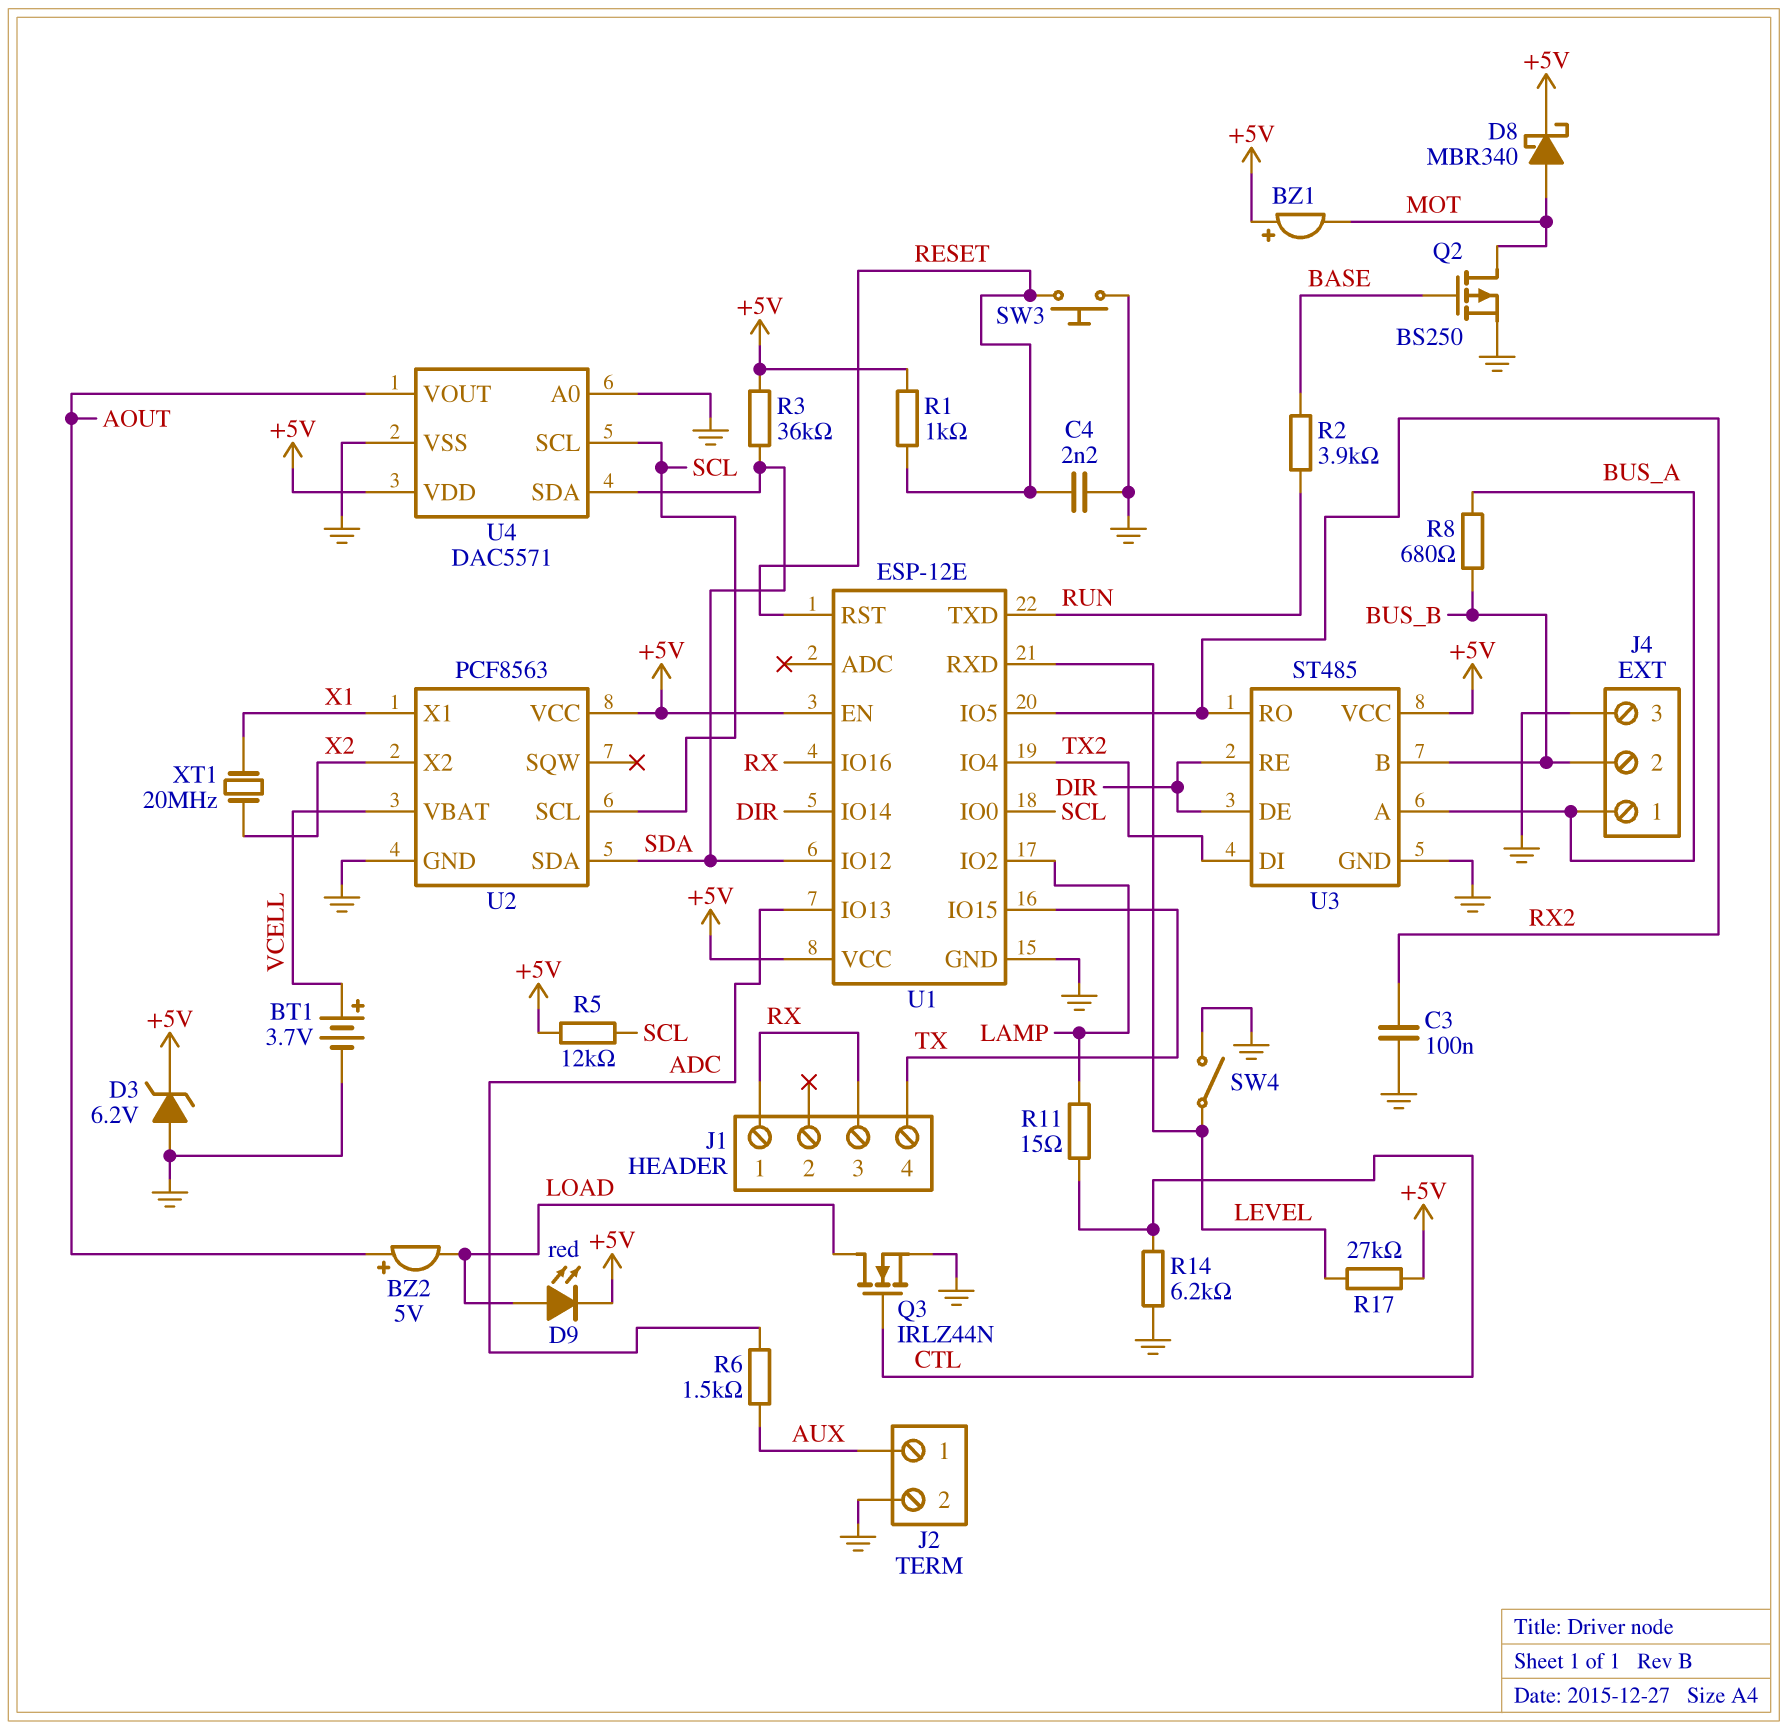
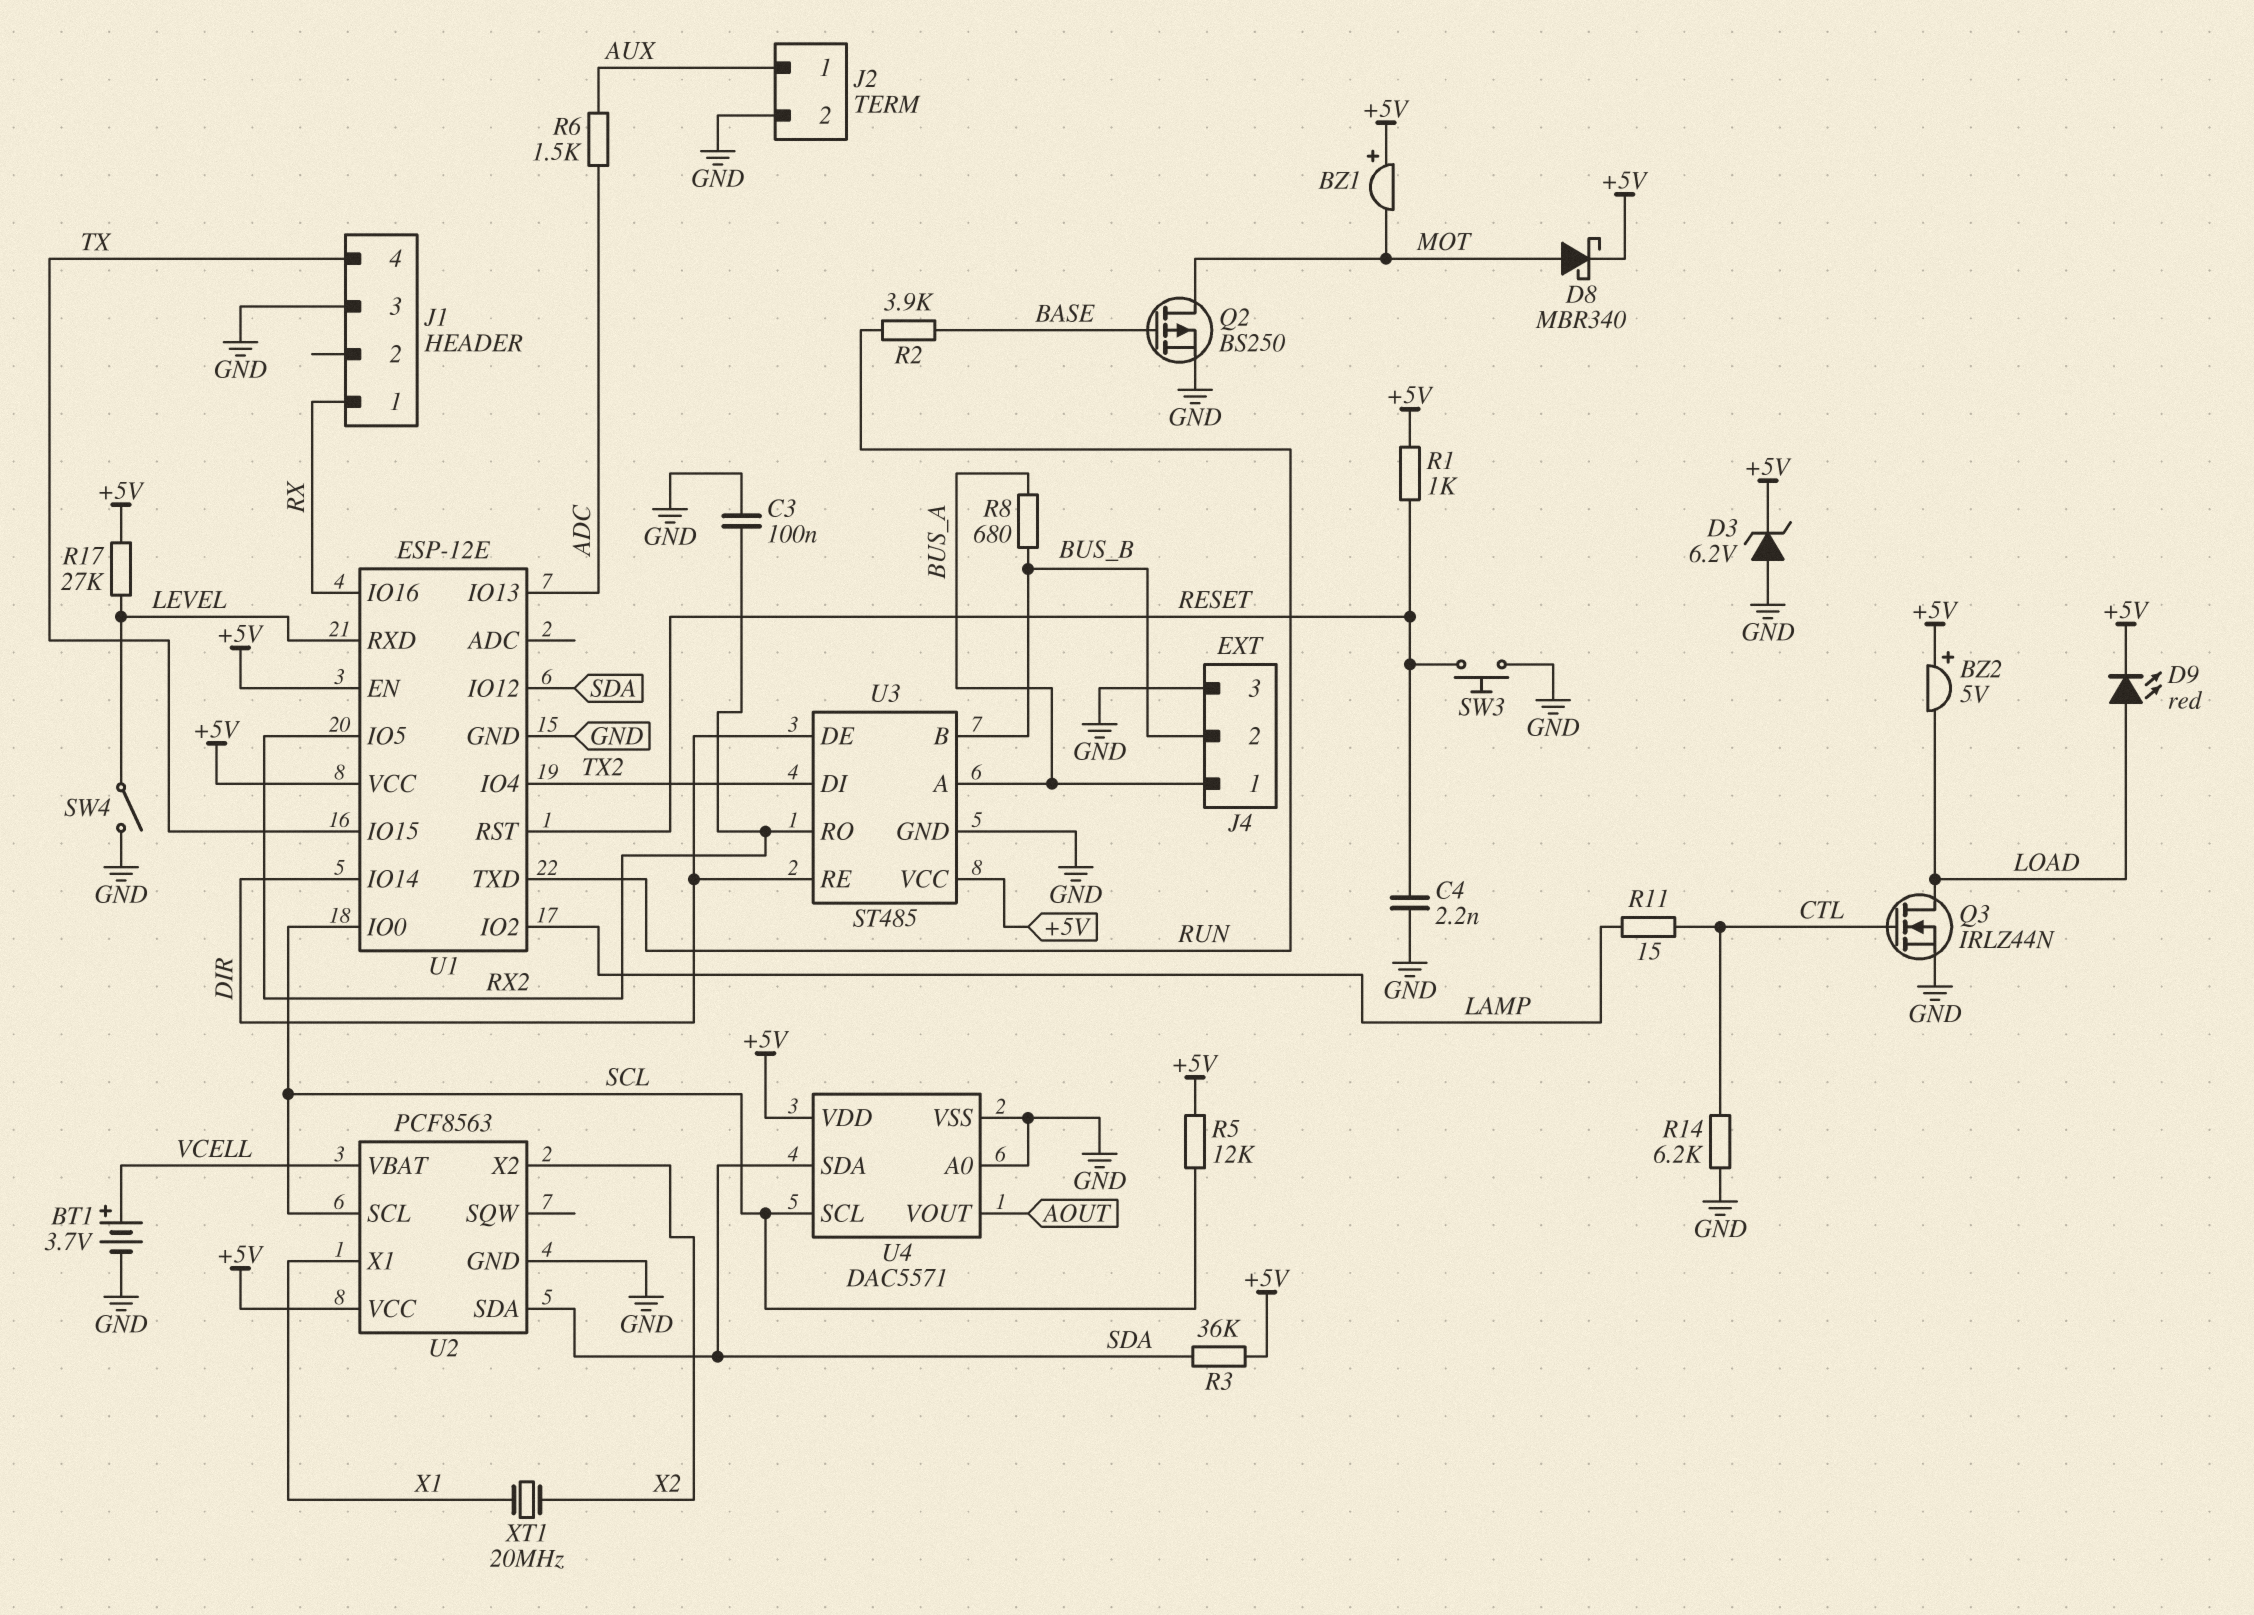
BZ2: buzzer 5V (plus AOUT, minus LOAD) -> buzzer 5V (plus +5V, minus LOAD)
J1 pin 3: RX -> GND

